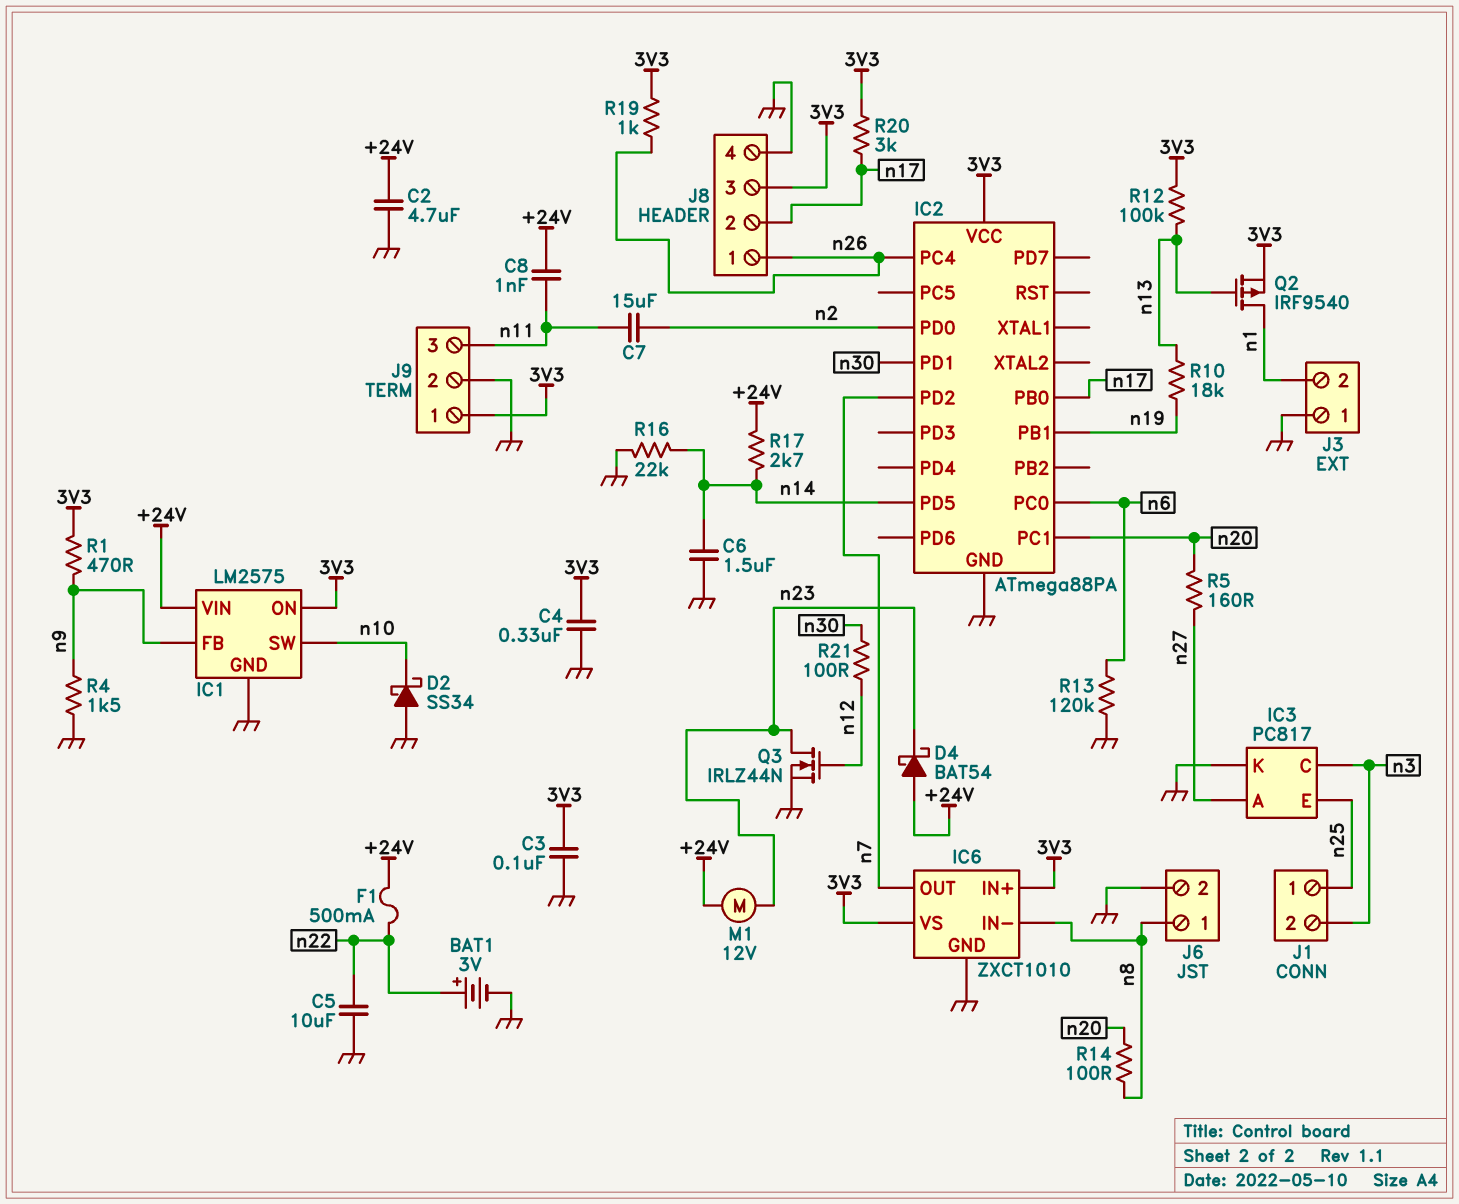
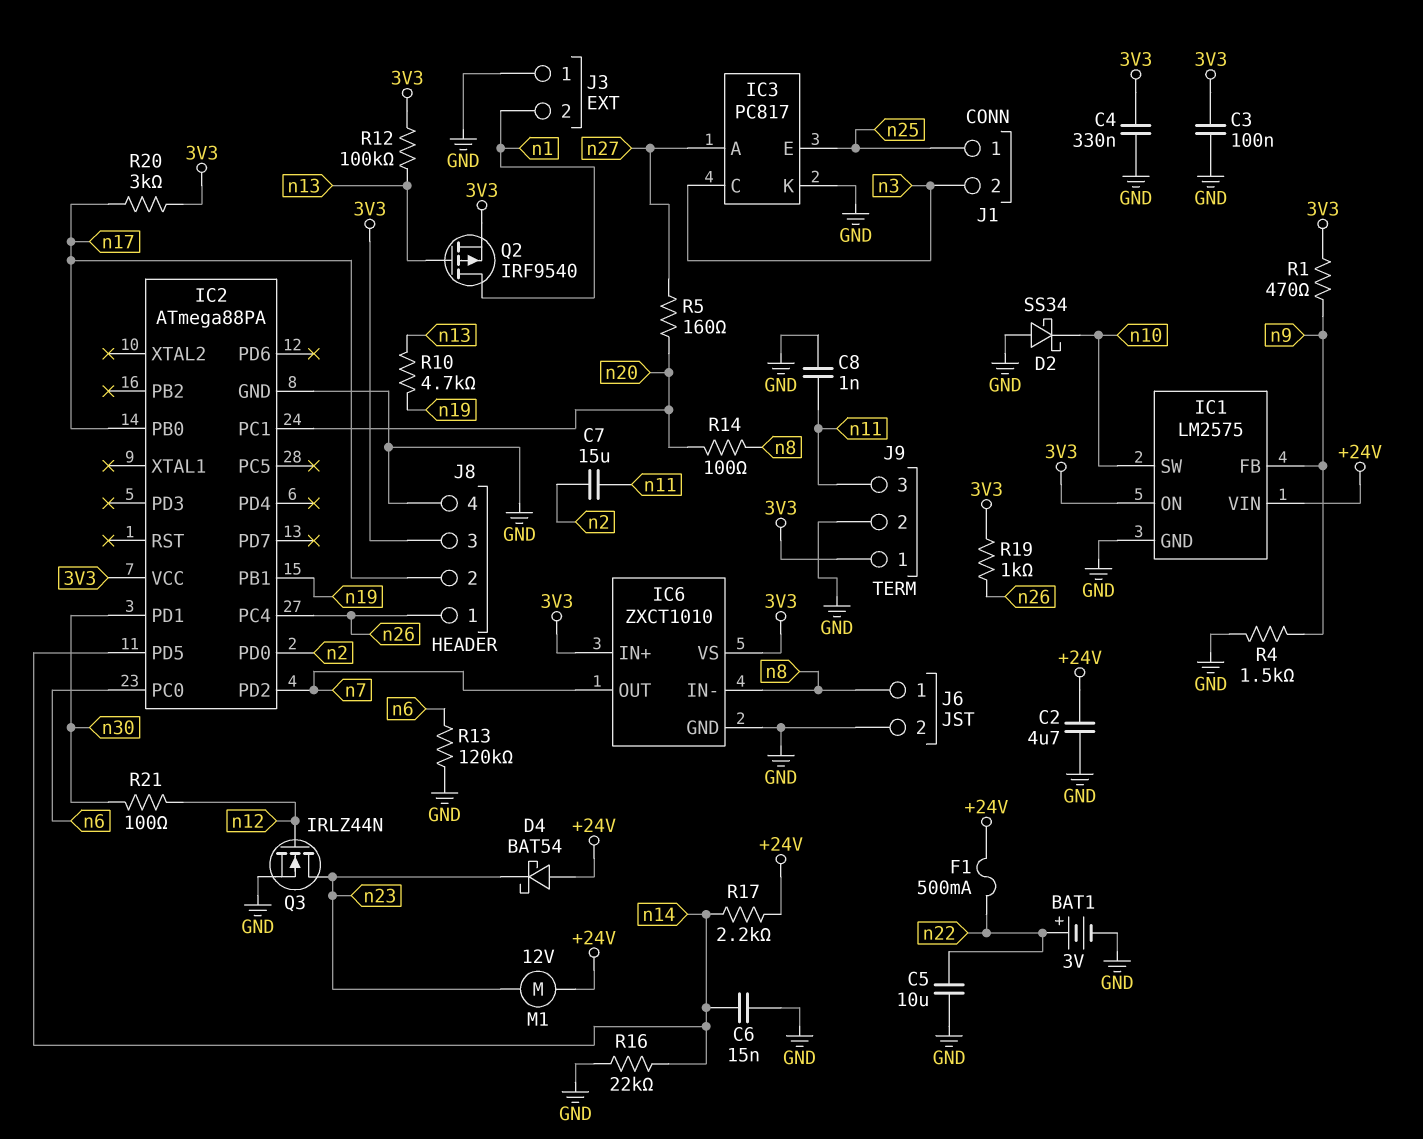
C6: 1.5uF (GND, n14) -> 15nF (GND, n14)
C8: 1nF (+24V, n11) -> 1nF (GND, n11)
R10: 18k (n13, n19) -> 4.7k (n13, n19)
R17: 2.7k (+24V, n14) -> 2.2k (+24V, n14)

